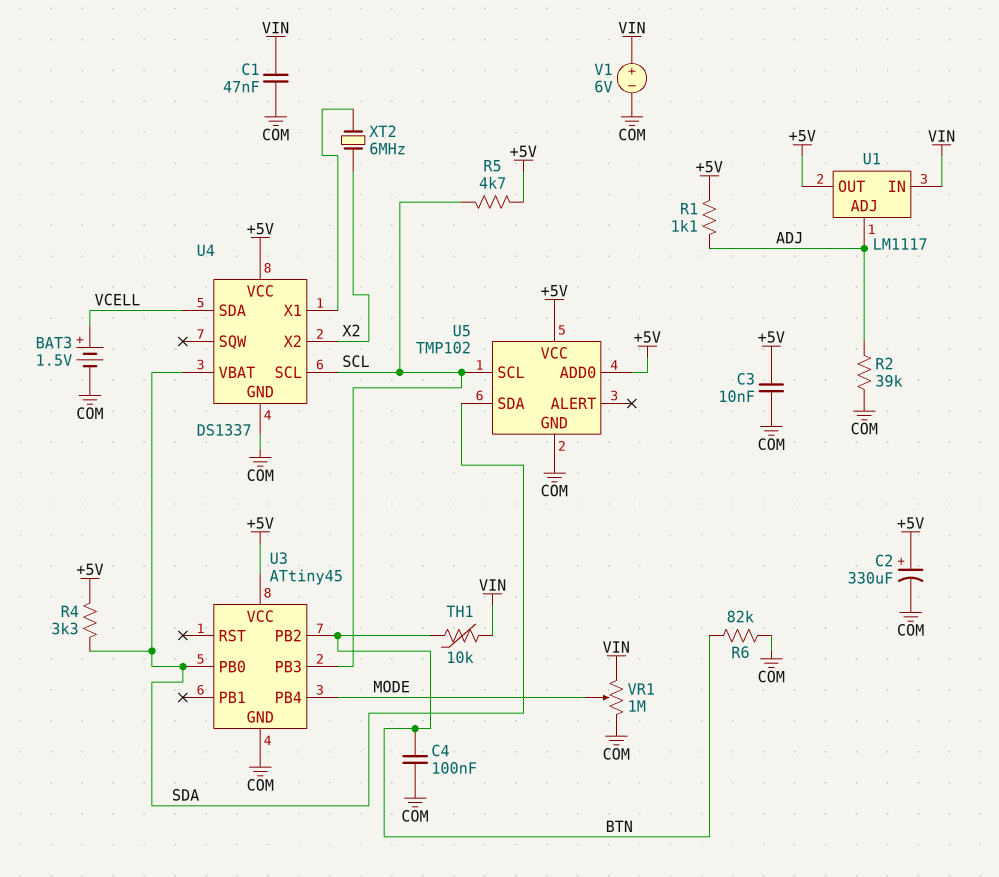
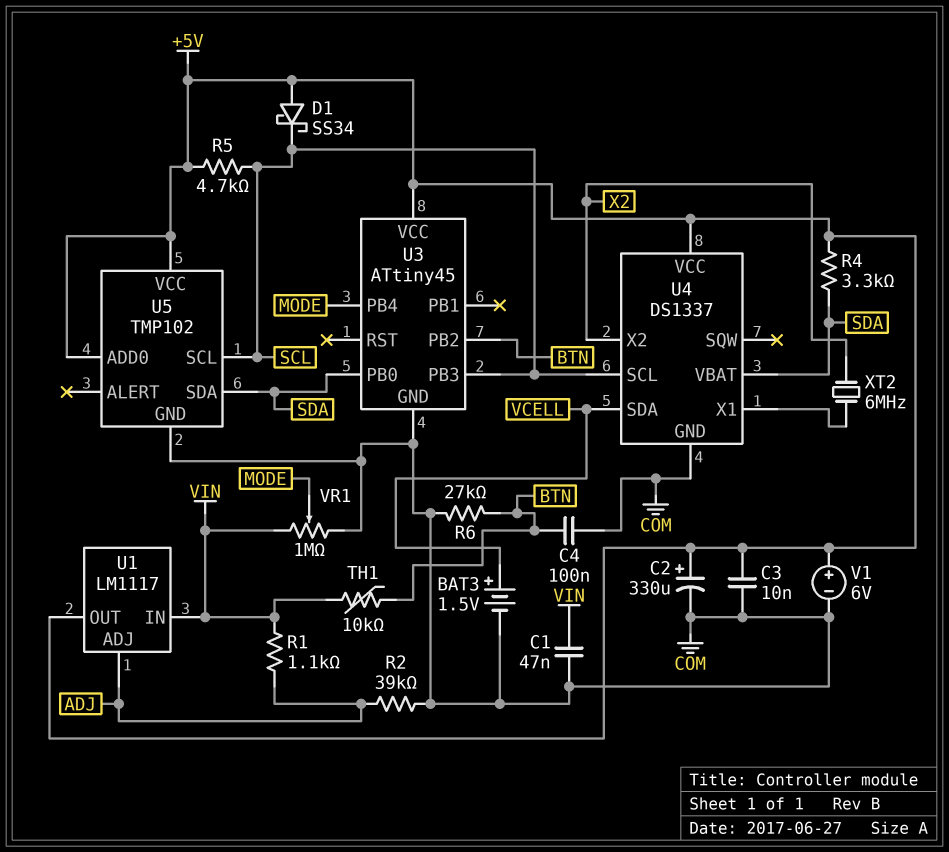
D1: none -> schottky SS34 (A +5V, K SCL)
R1: 1.1k (+5V, ADJ) -> 1.1k (ADJ, VIN)
R6: 82k (BTN, COM) -> 27k (BTN, COM)
V1: 6V (plus VIN, minus COM) -> 6V (plus +5V, minus COM)

